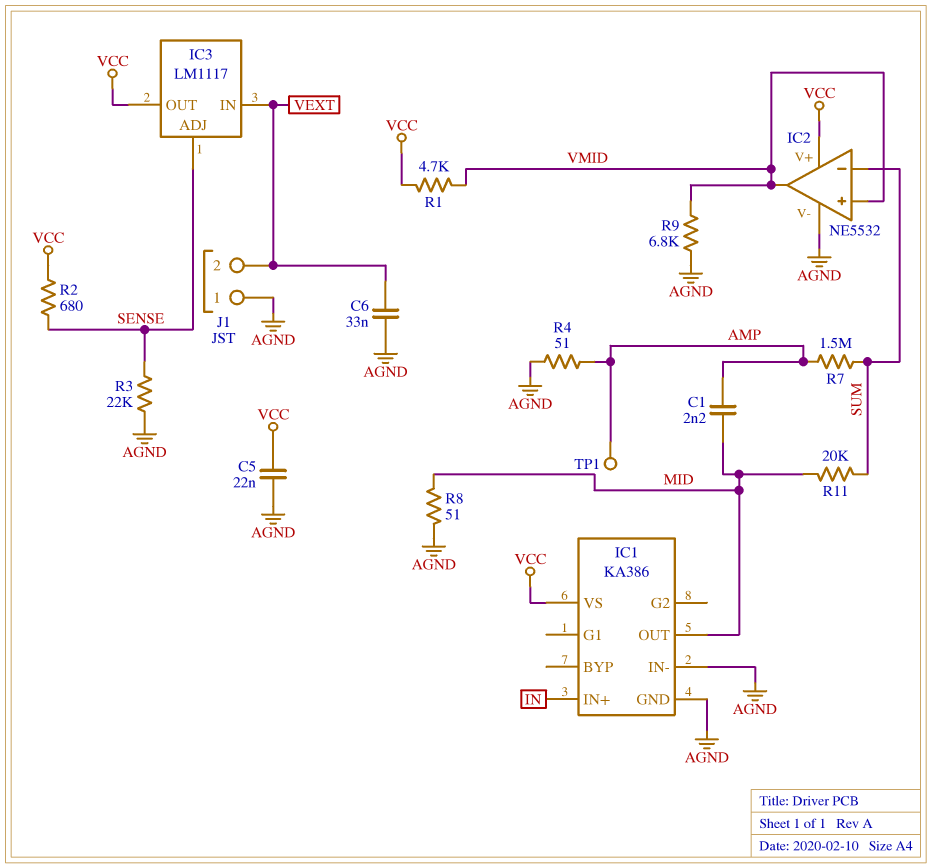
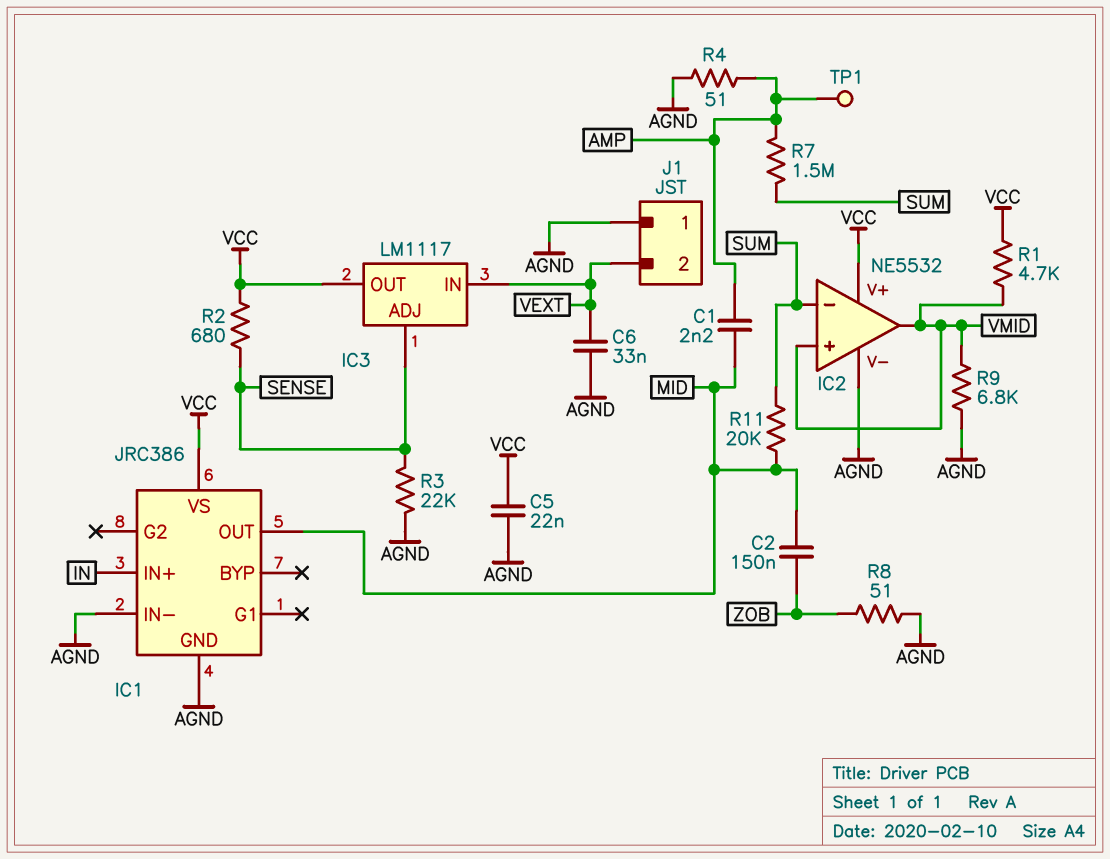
C2: none -> 150nF (MID, ZOB)
IC1: KA386 -> JRC386
R8: 51 (AGND, MID) -> 51 (AGND, ZOB)

